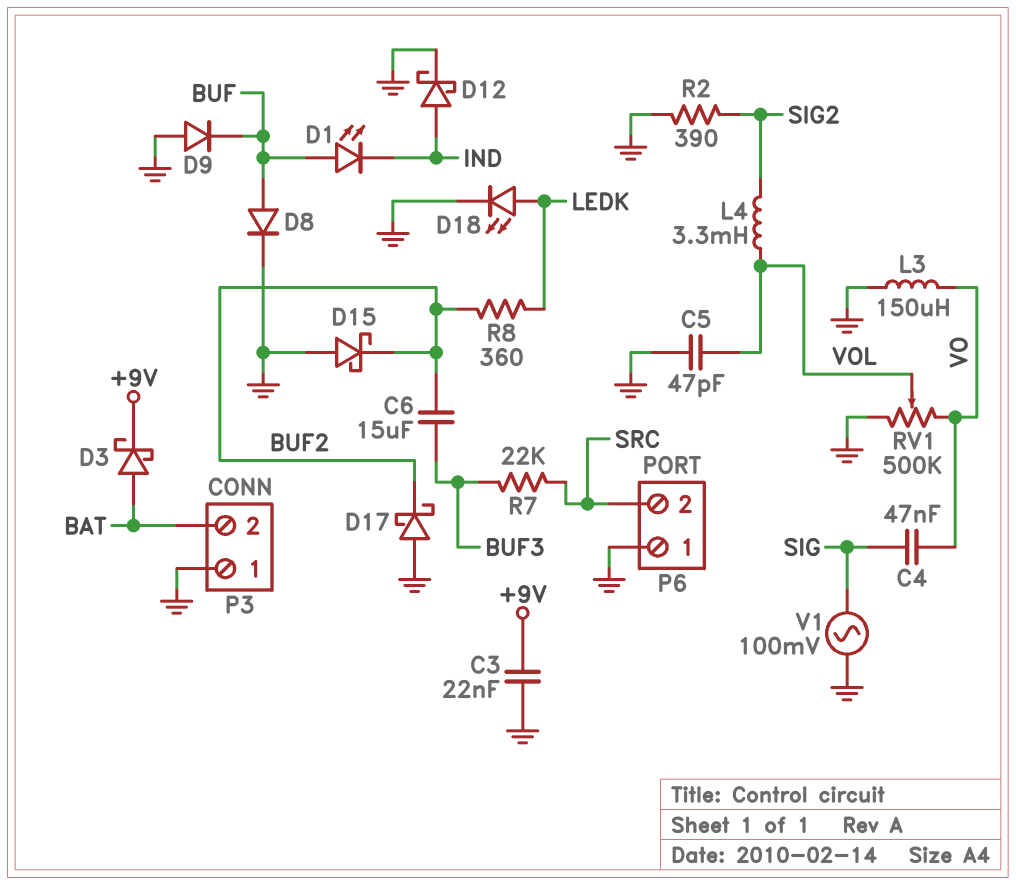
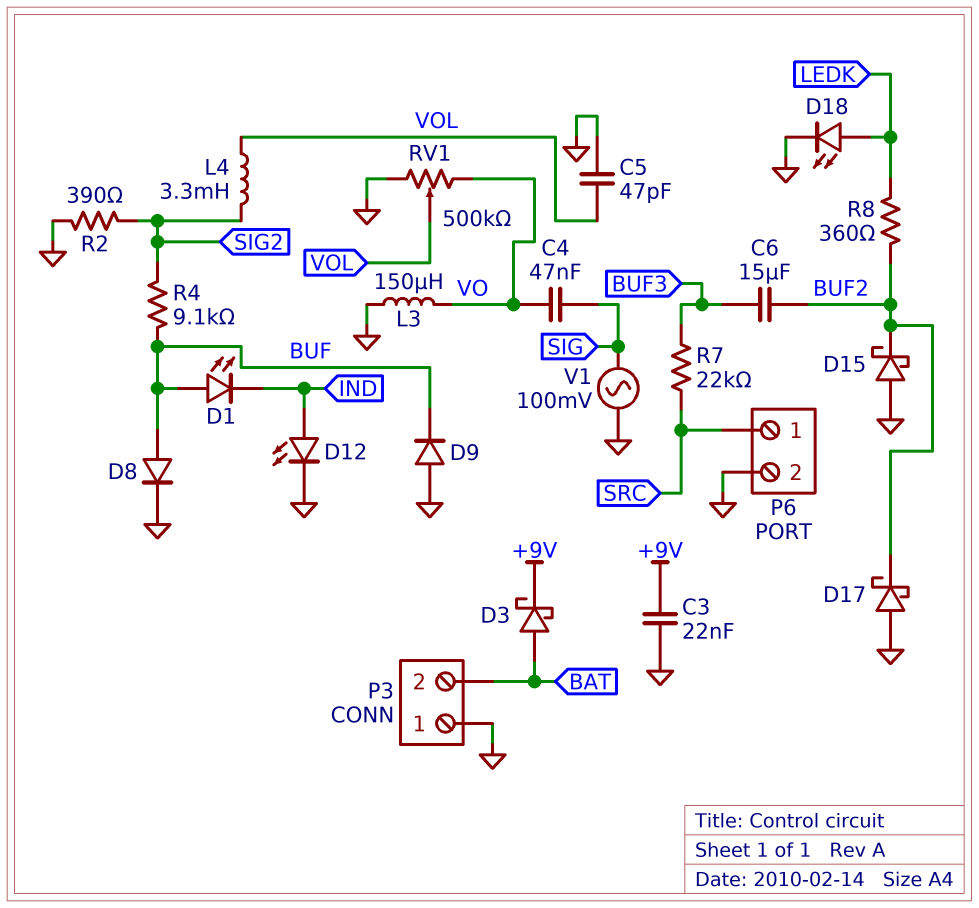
D12: schottky (A IND, K GND) -> LED (A IND, K GND)
P6 pin 1: GND -> SRC
P6 pin 2: SRC -> GND
R4: none -> 9.1k (BUF, SIG2)

